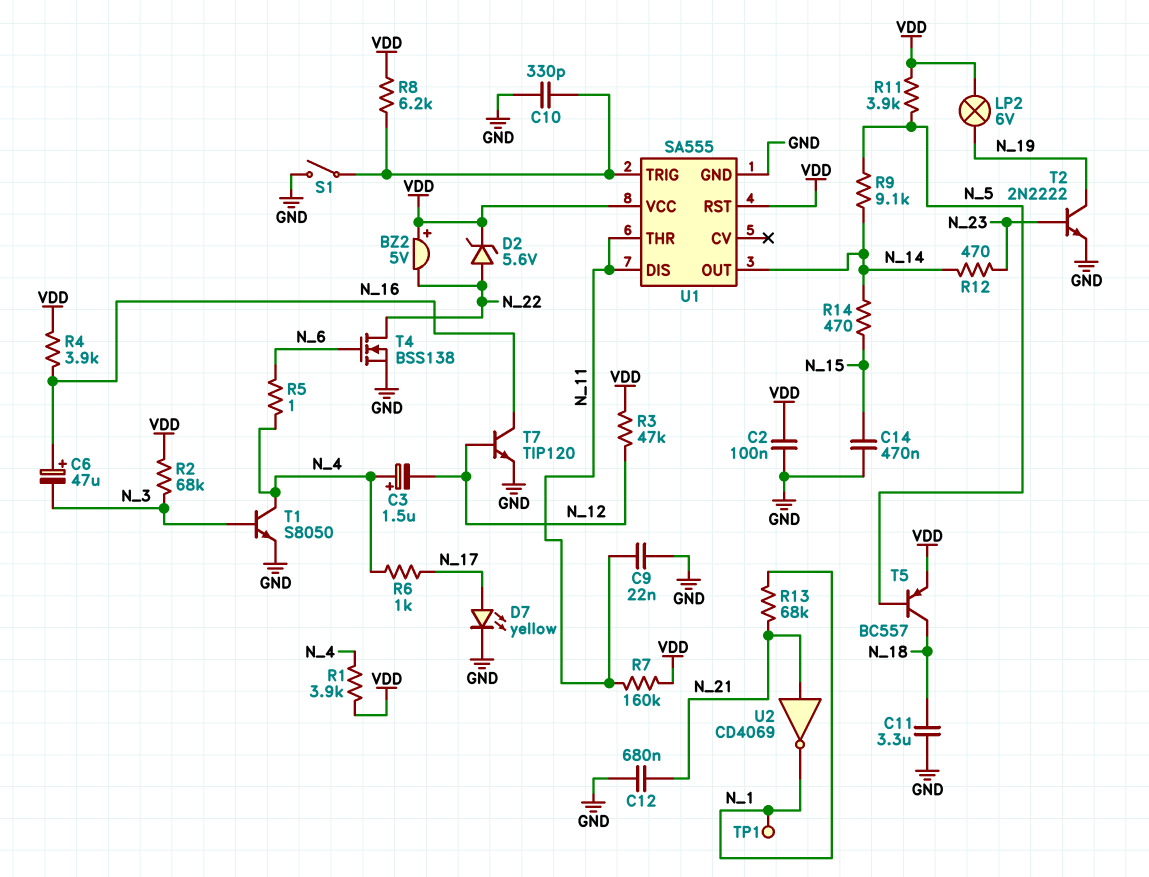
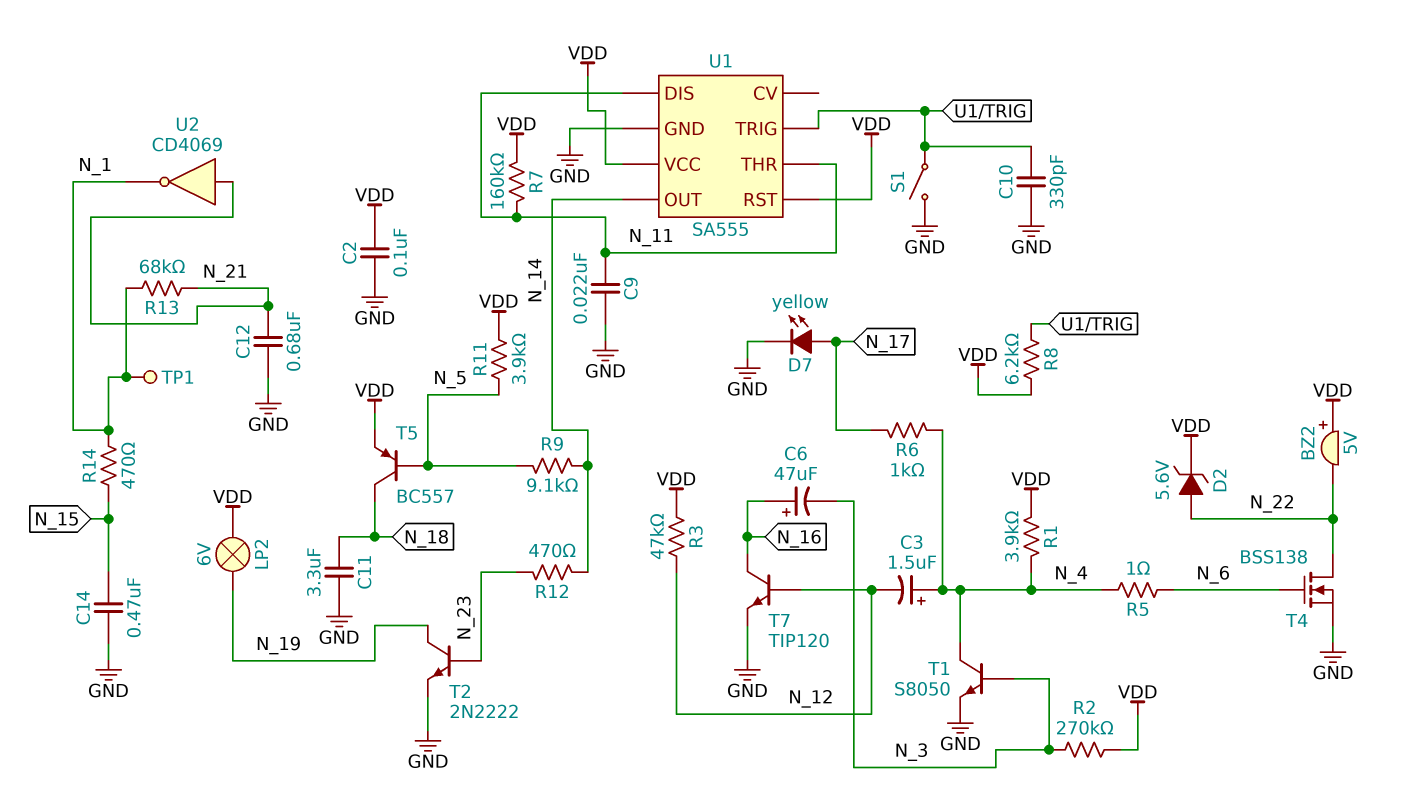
R2: 68k (N_3, VDD) -> 270k (N_3, VDD)
R4: 3.9k (N_16, VDD) -> none
R14: 470 (N_14, N_15) -> 470 (N_1, N_15)

